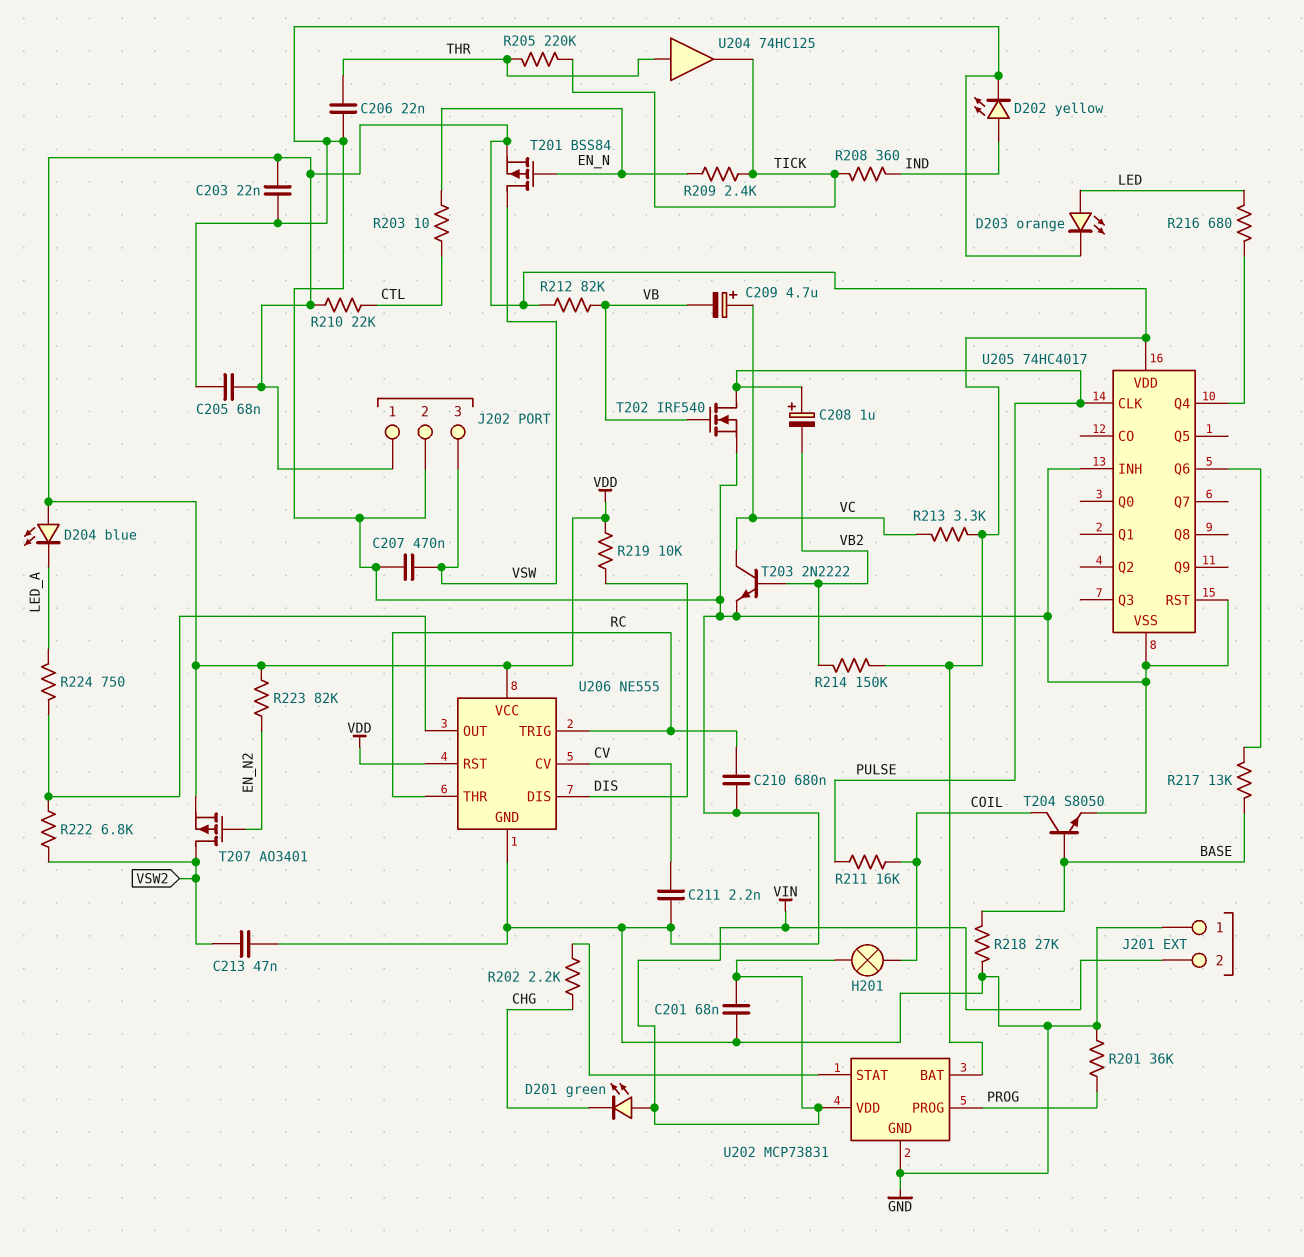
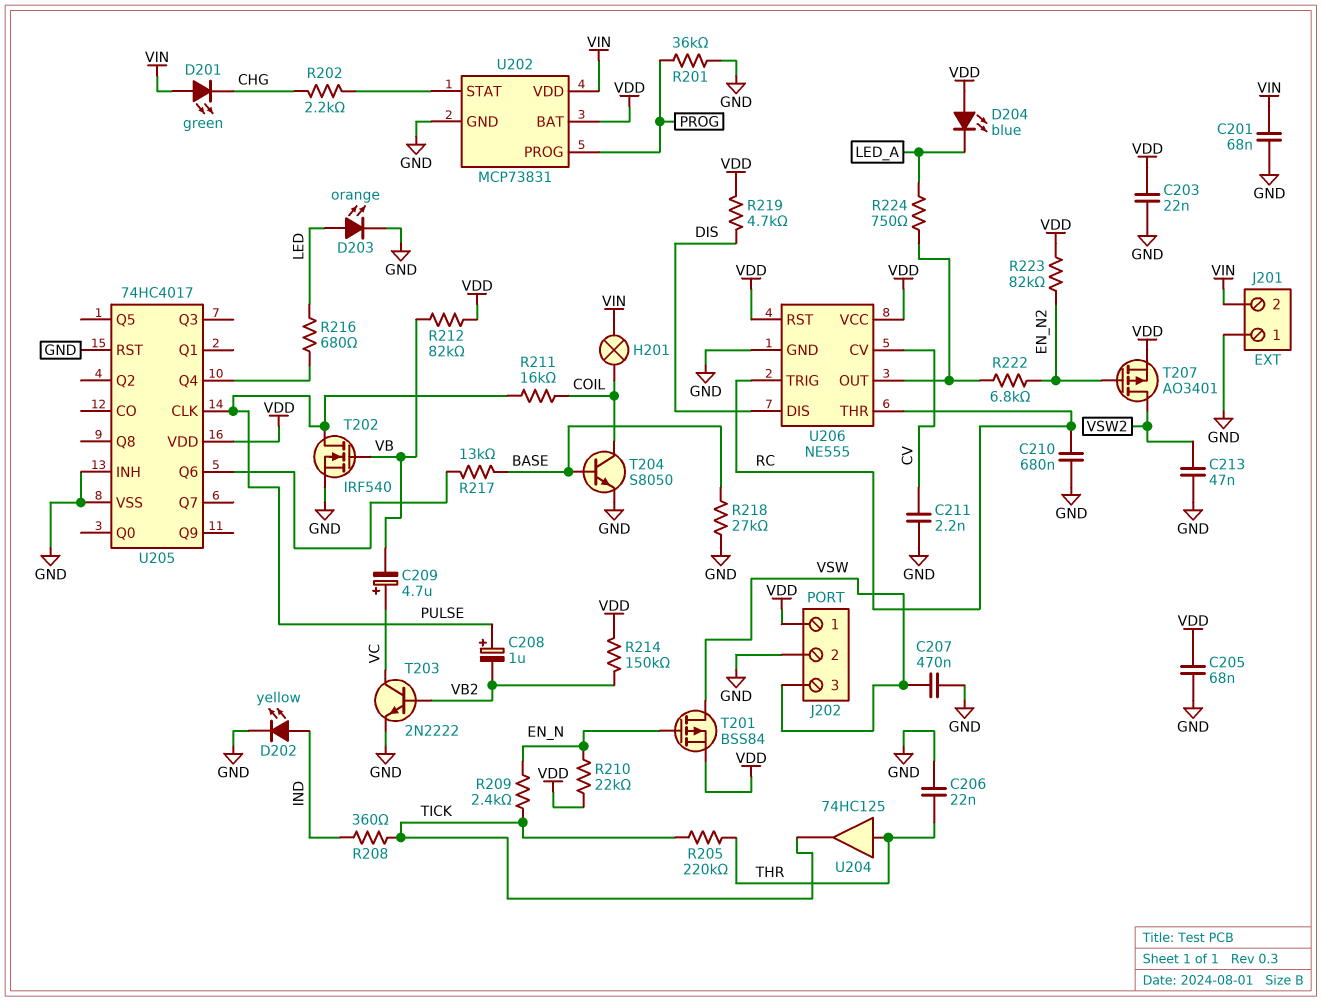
R203: 10 (CTL, EN_N) -> none
R210: 22k (CTL, VDD) -> 22k (EN_N, VDD)
R213: 3.3k (VC, VDD) -> none
R219: 10k (DIS, VDD) -> 4.7k (DIS, VDD)
R222: 6.8k (U206/OUT, VSW2) -> 6.8k (EN_N2, U206/OUT)

